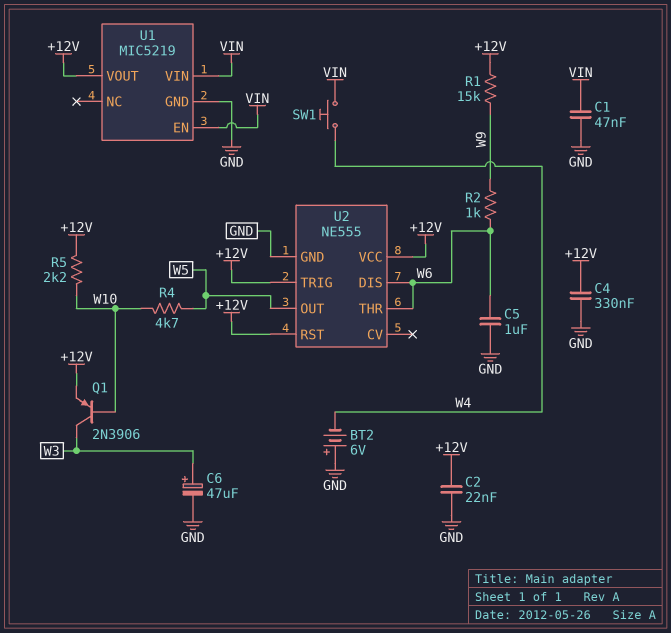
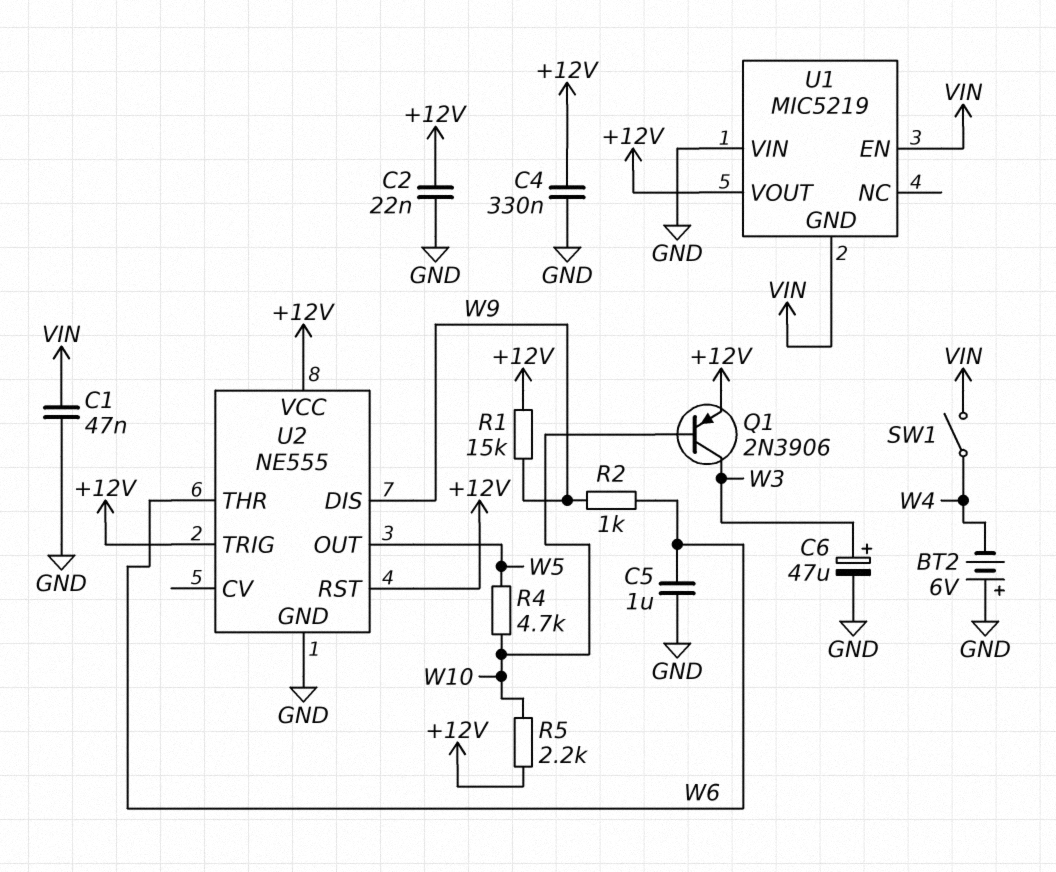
SW1: button (VIN, W4) -> switch (VIN, W4)
U1 pin GND: GND -> VIN
U1 pin VIN: VIN -> GND
U2 pin DIS: W6 -> W9

